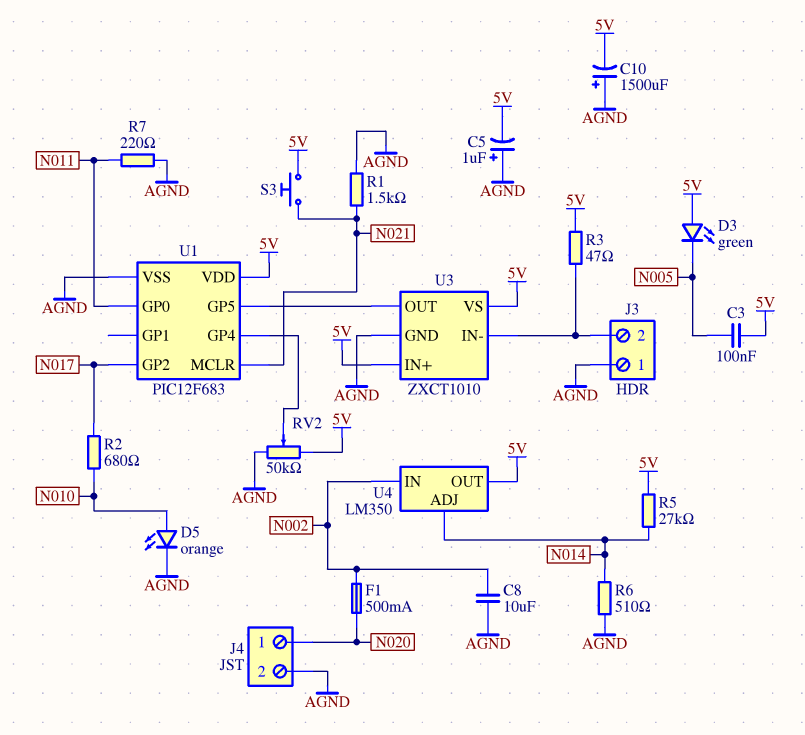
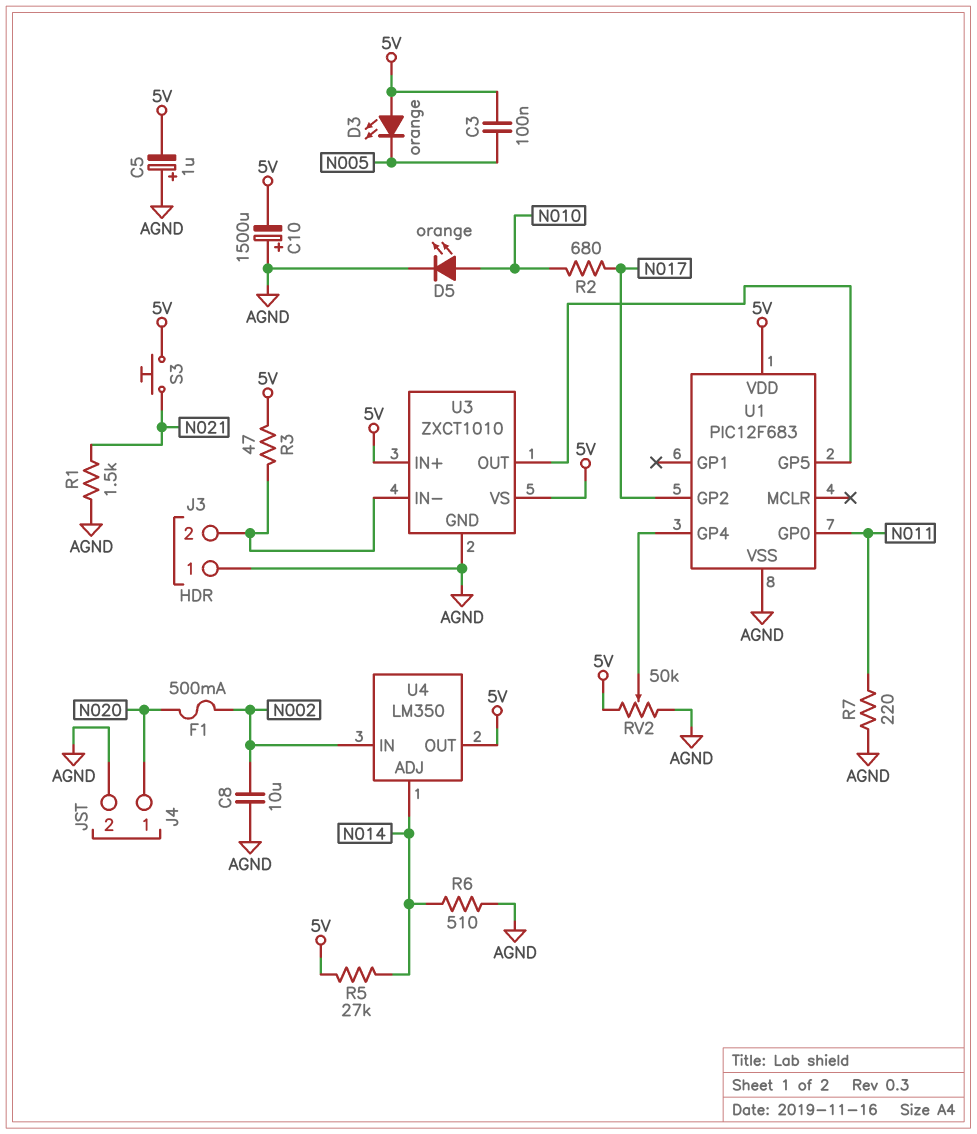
D3: LED green (A 5V, K N005) -> LED orange (A 5V, K N005)
U1 pin MCLR: N021 -> none

